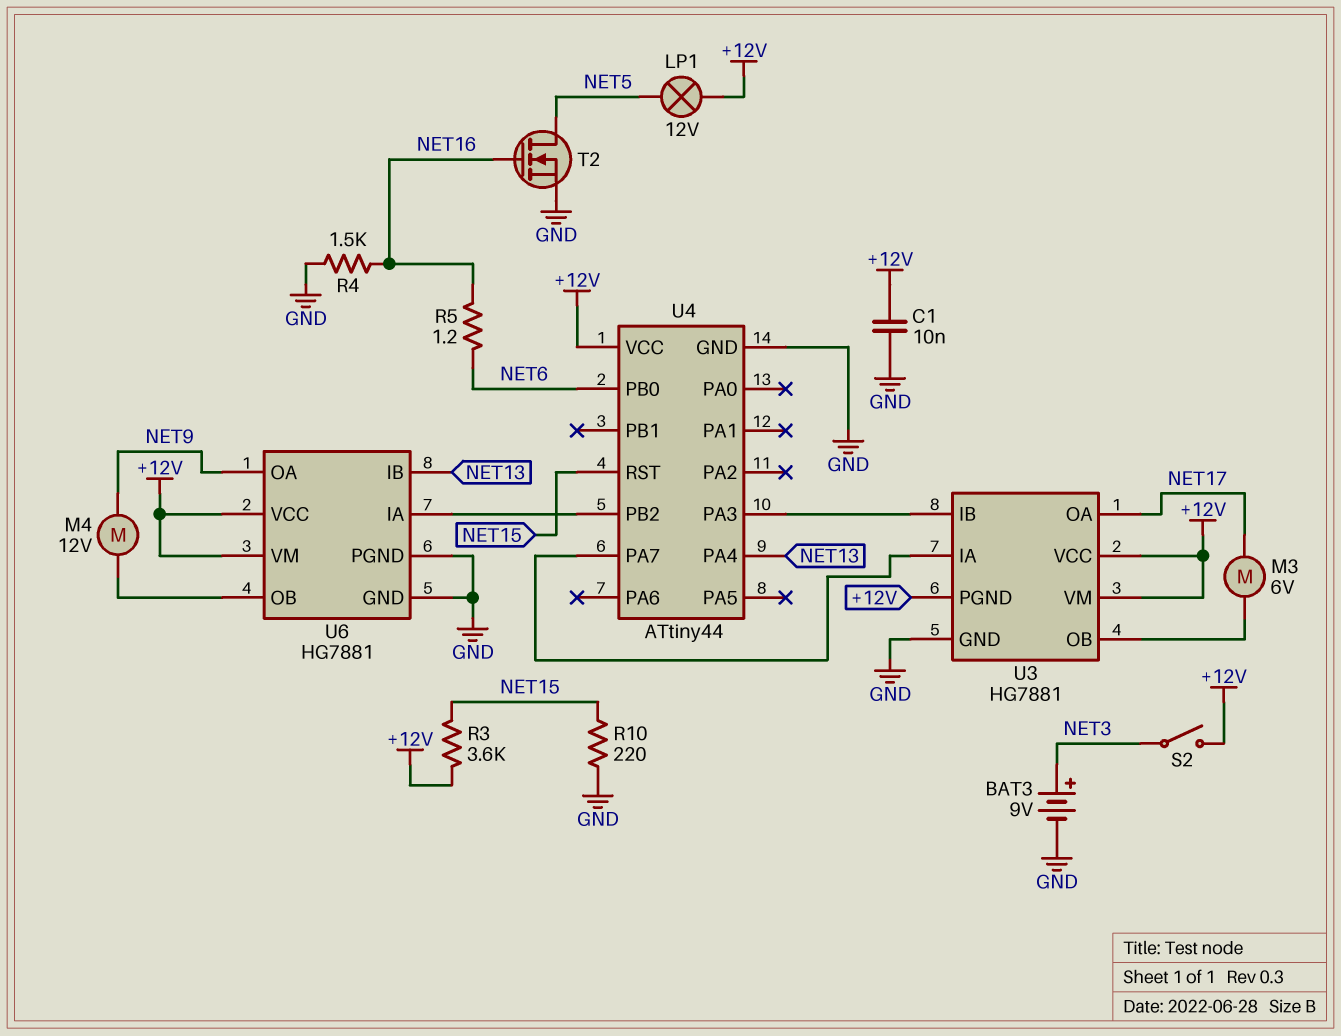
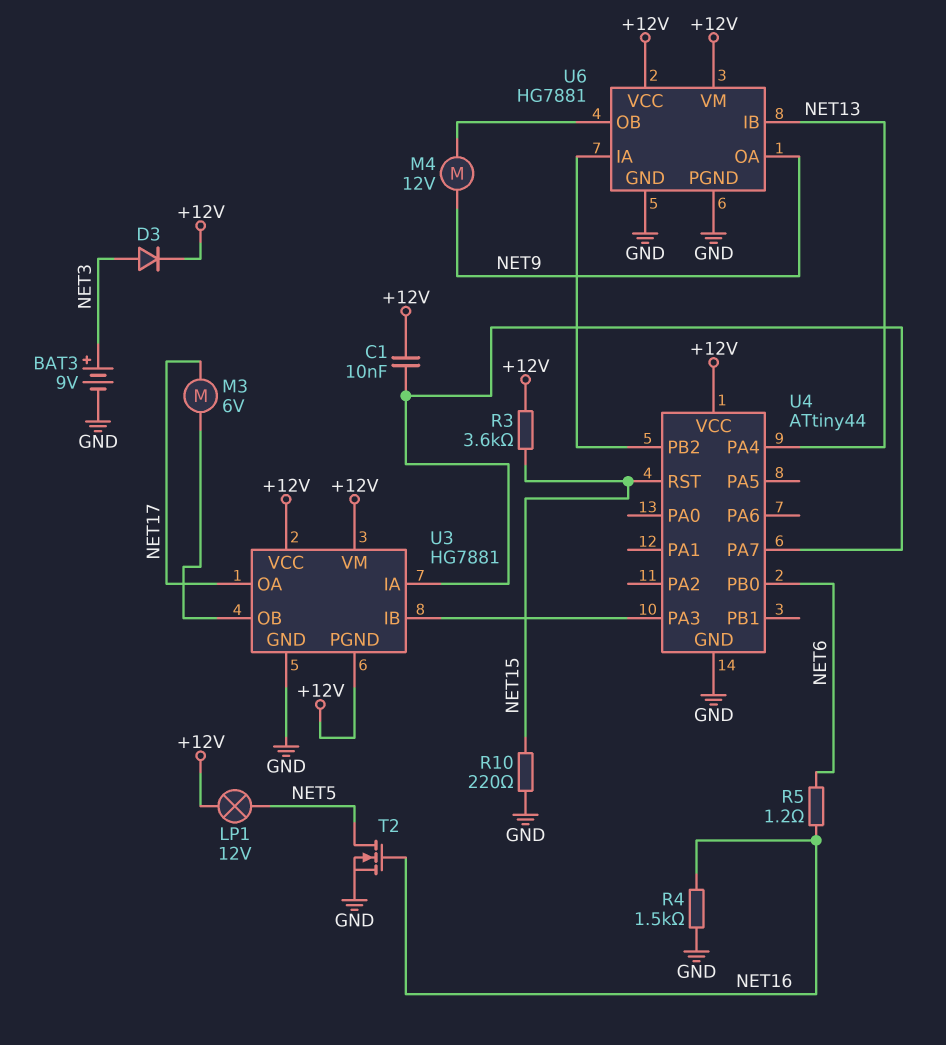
C1: 10nF (+12V, GND) -> 10nF (+12V, U3/IA)
D3: none -> diode (A NET3, K +12V)
S2: switch (+12V, NET3) -> none

